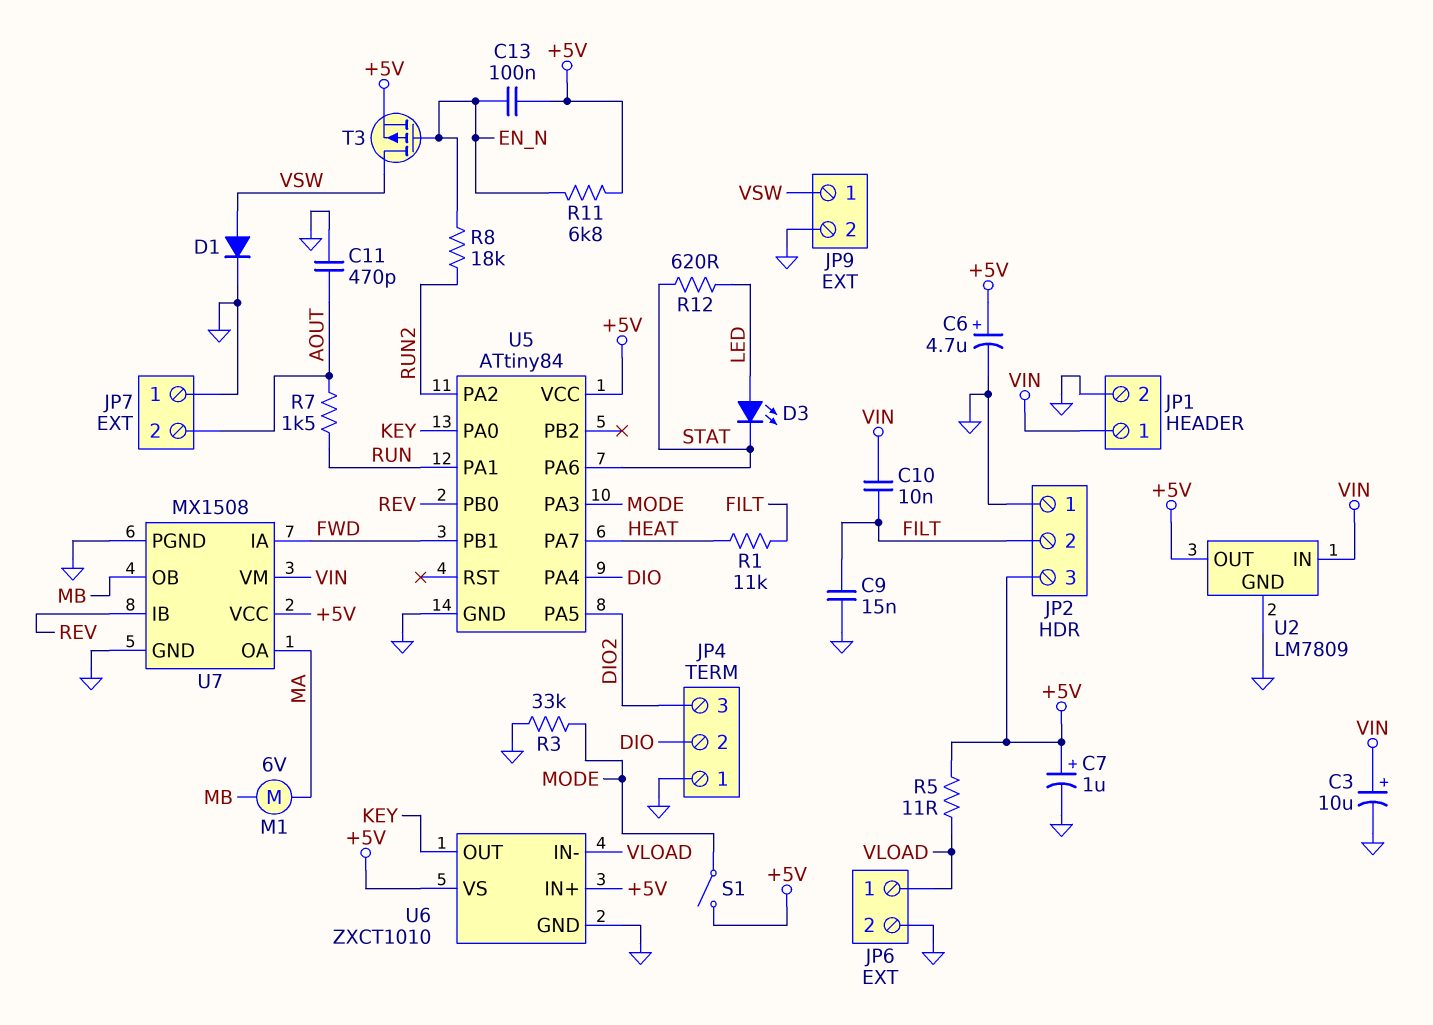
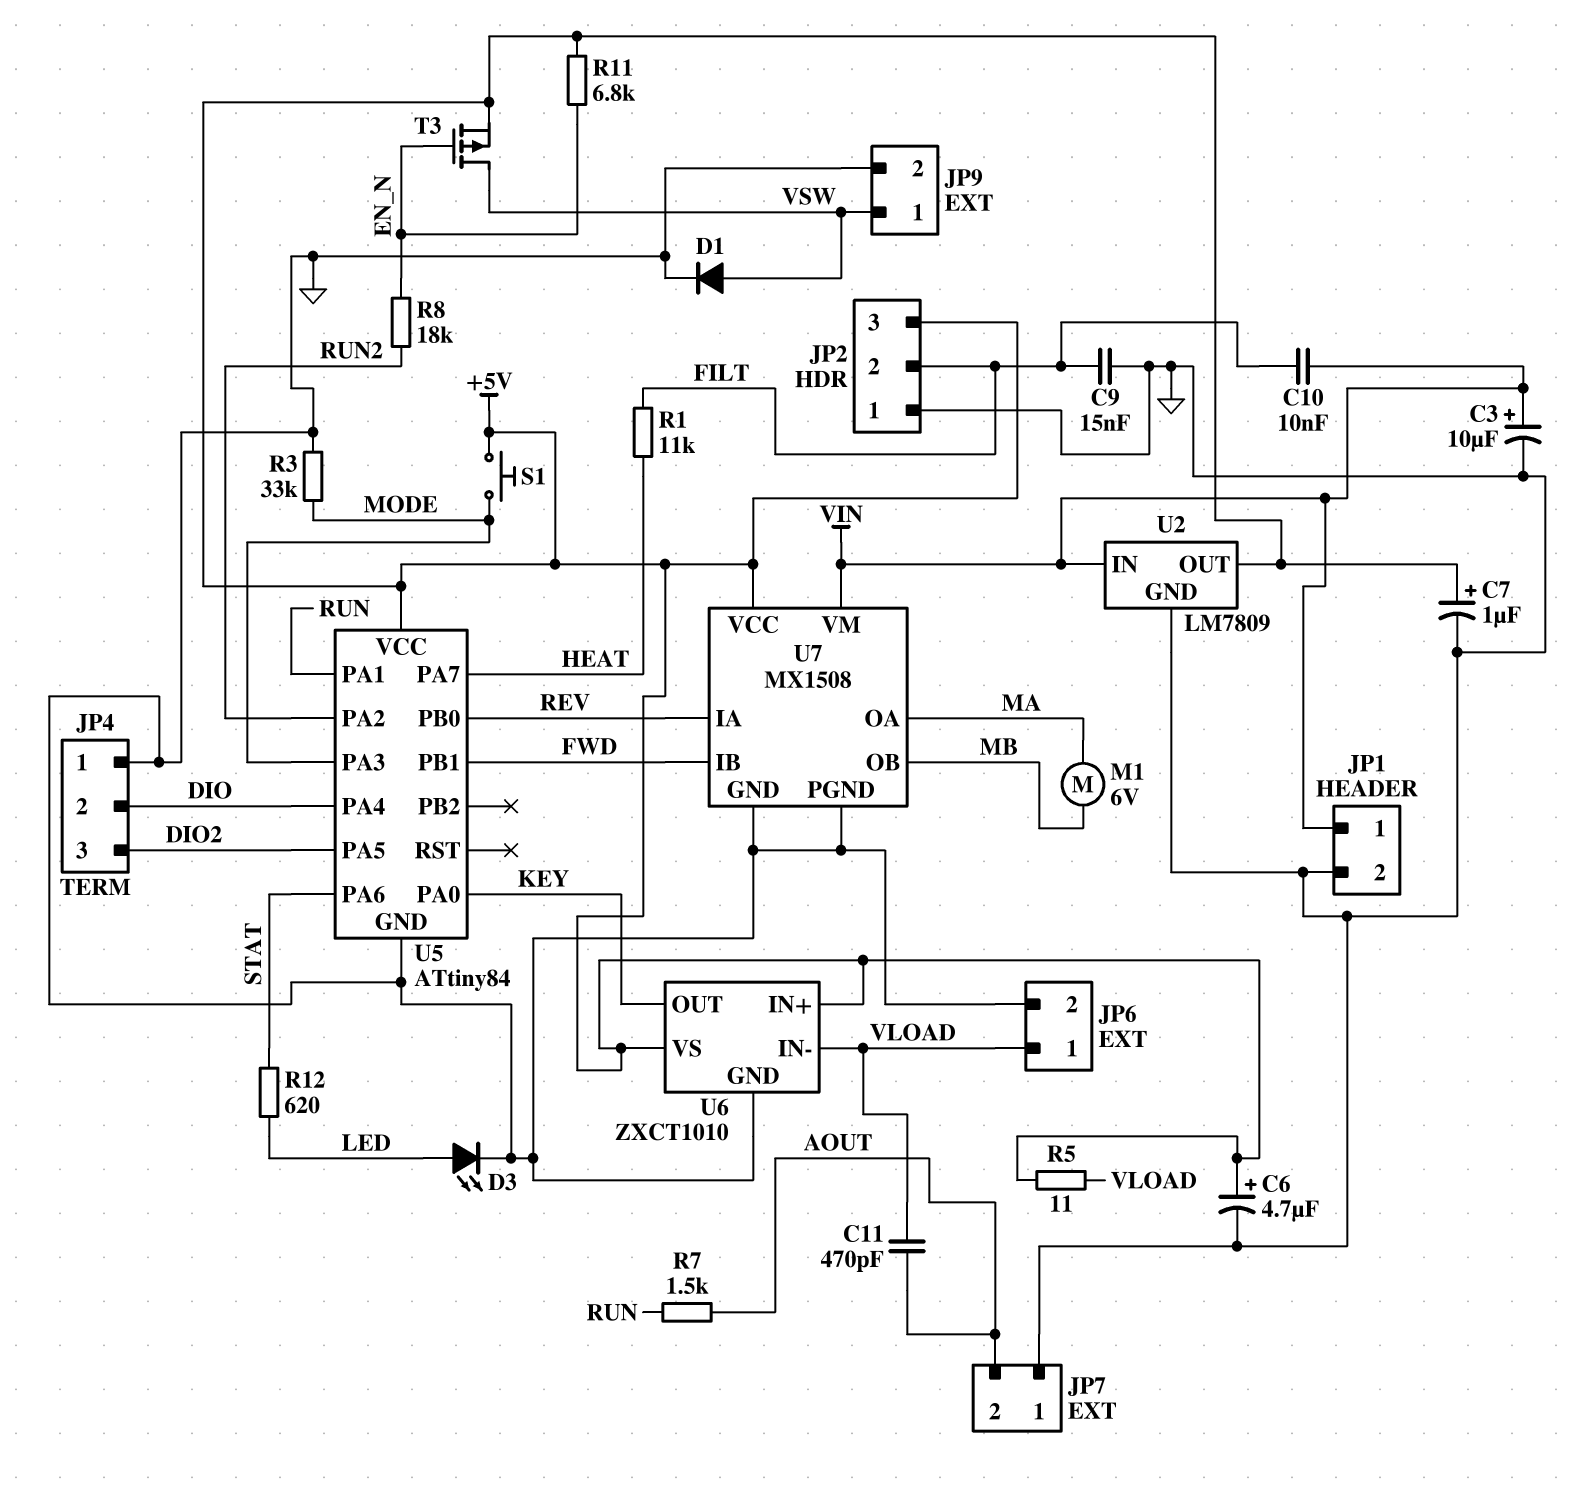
C11: 470pF (AOUT, GND) -> 470pF (AOUT, VLOAD)
C13: 100nF (+5V, EN_N) -> none
D3: LED (A LED, K STAT) -> LED (A LED, K GND)
S1: switch (+5V, MODE) -> button (+5V, MODE)
U7 pin IA: FWD -> REV
U7 pin IB: REV -> FWD

